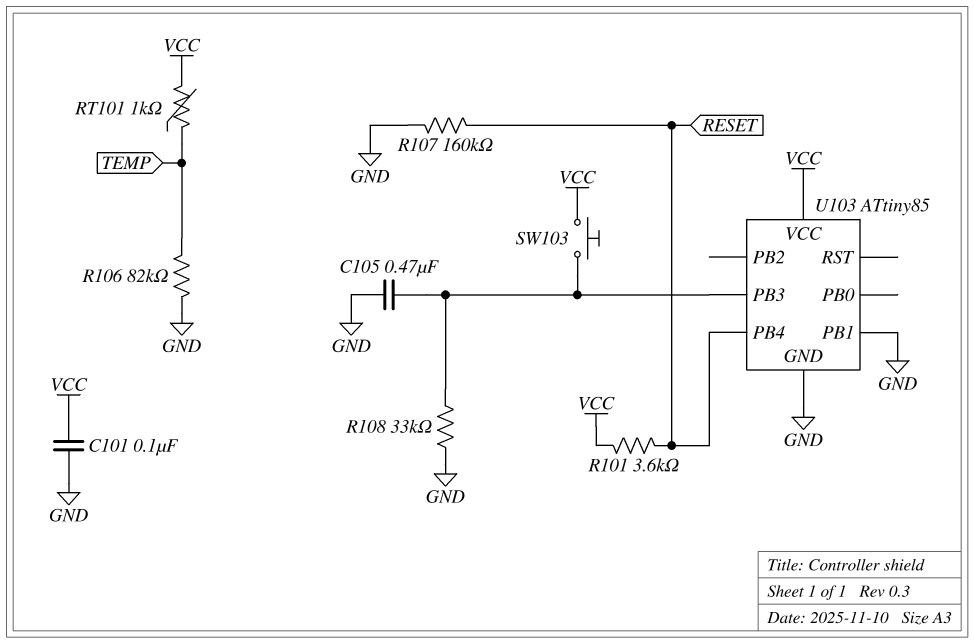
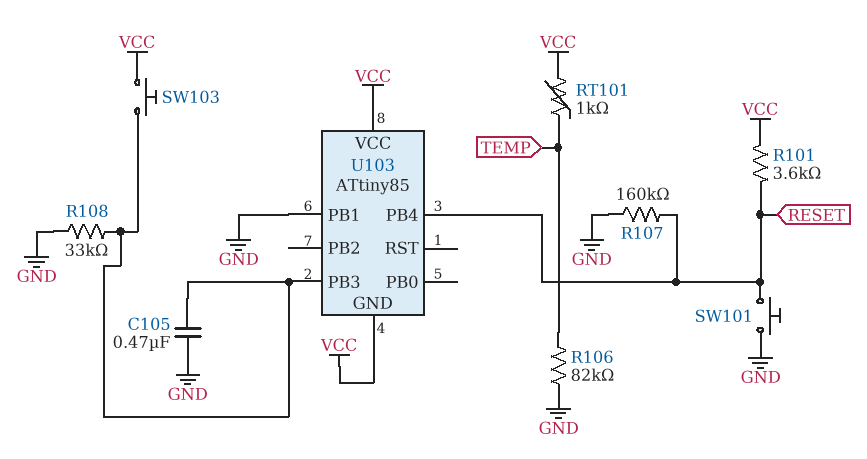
C101: 100nF (GND, VCC) -> none
SW101: none -> button (GND, RESET)
U103 pin GND: GND -> VCC

